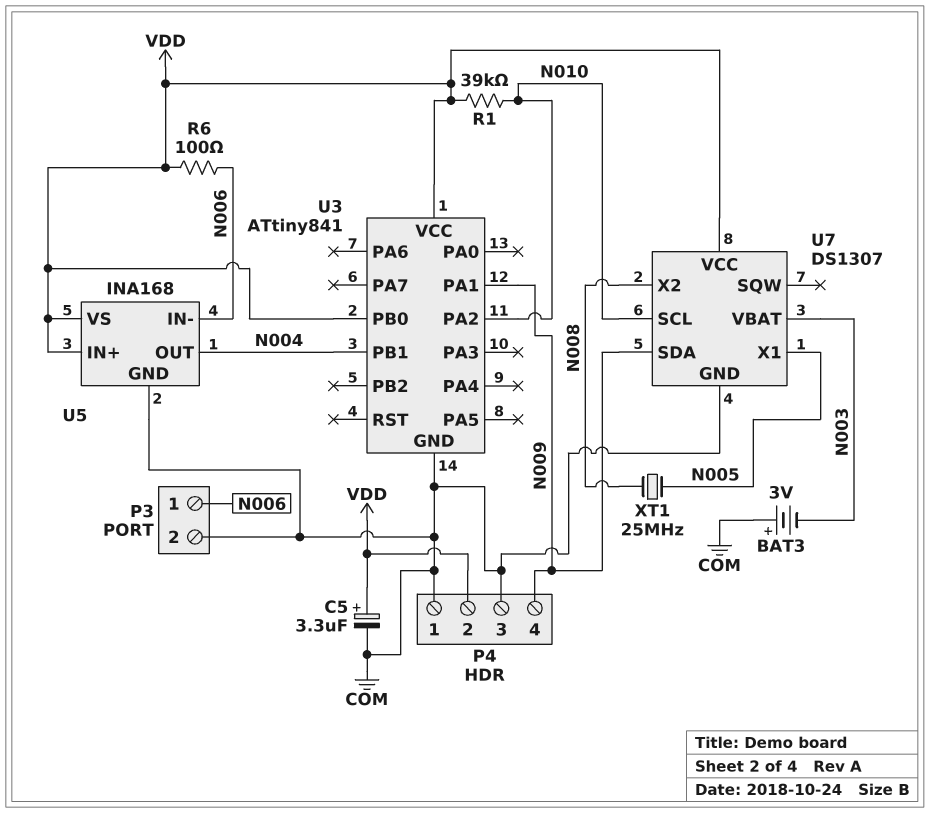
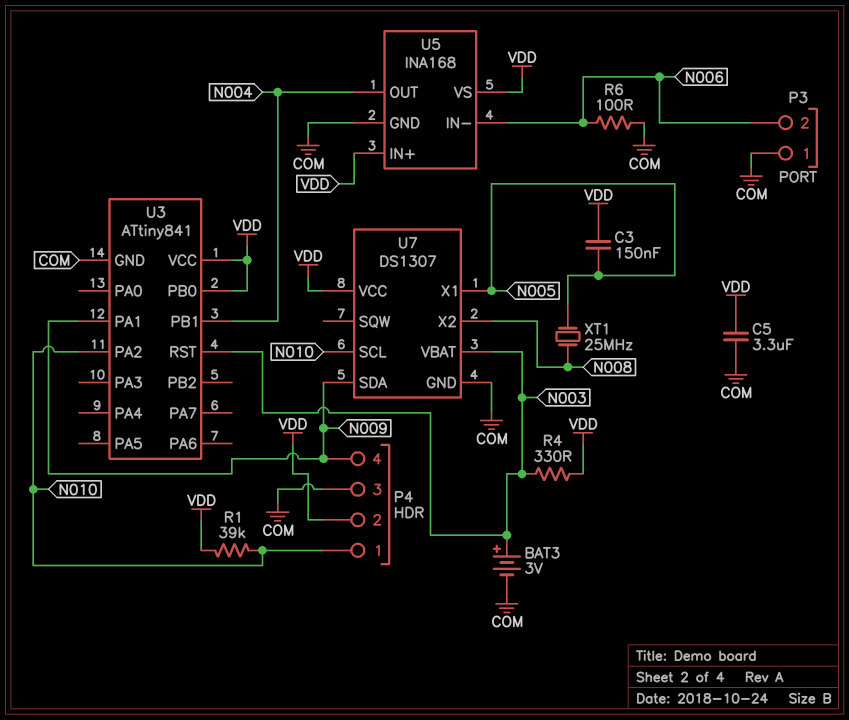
BAT3: 3V (plus COM, minus N003) -> 3V (plus N003, minus COM)
C3: none -> 150nF (N005, VDD)
C5: 3.3uF (plus VDD, minus COM) -> 3.3uF (COM, VDD)
P3 pin 1: N006 -> COM
P3 pin 2: COM -> N006
P4 pin 1: COM -> N010
R4: none -> 330 (N003, VDD)
R6: 100 (N006, VDD) -> 100 (COM, N006)
U3 pin RST: none -> N003

